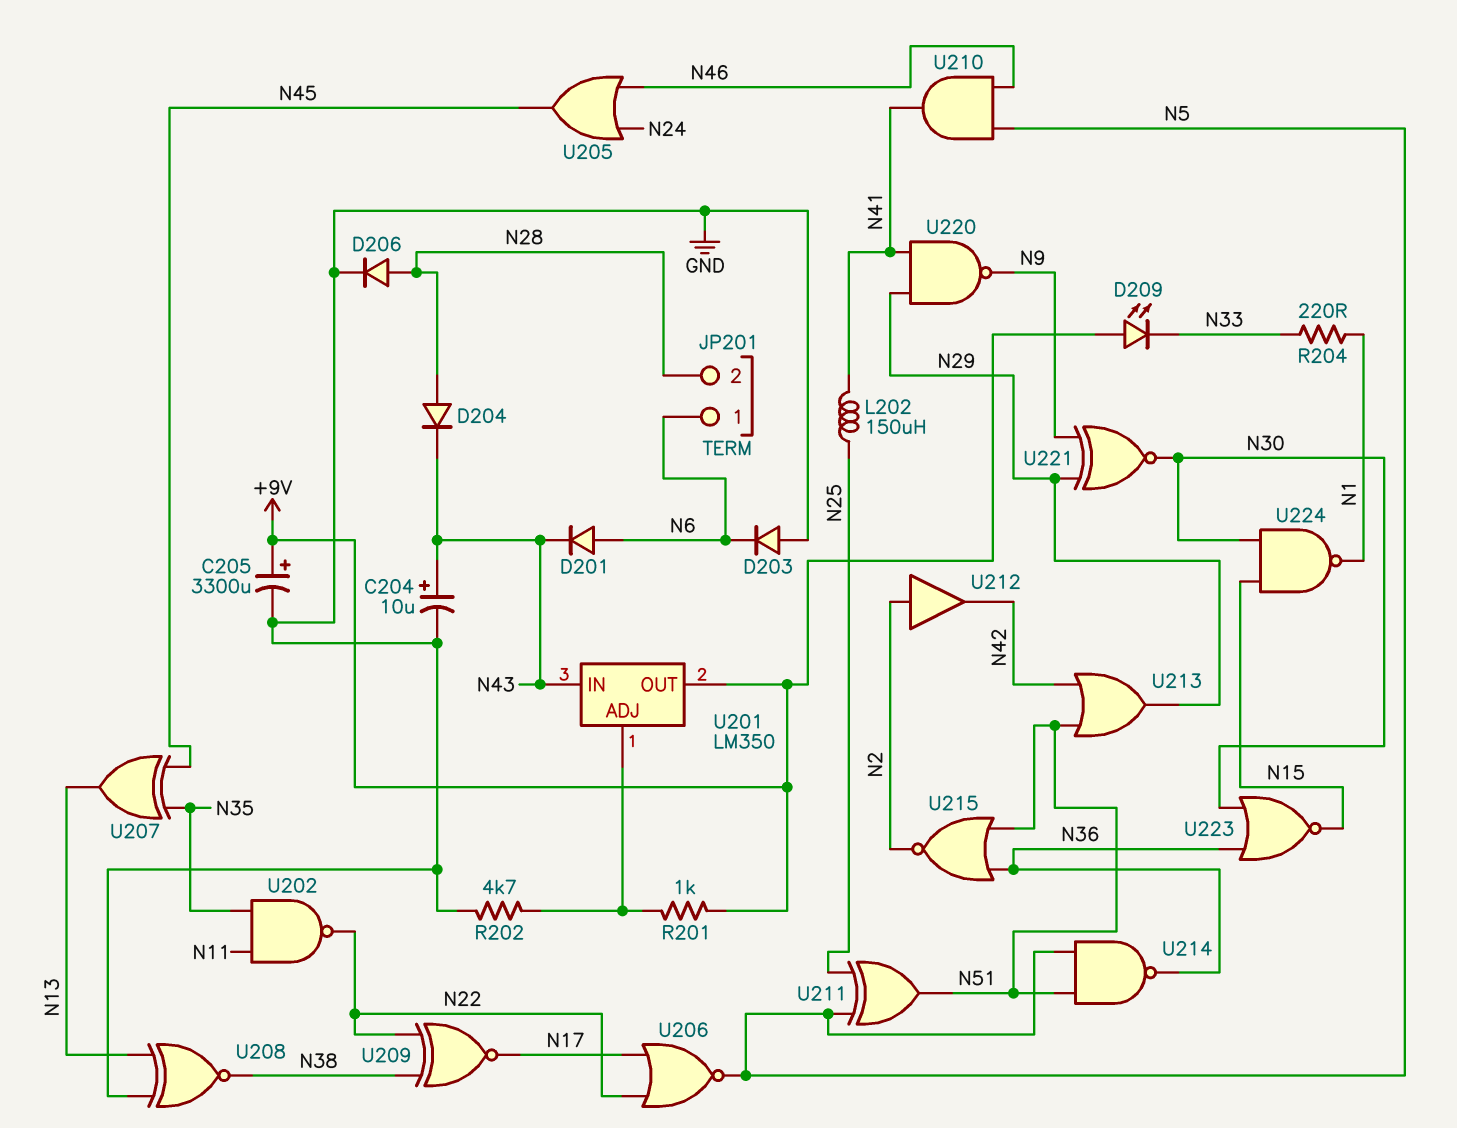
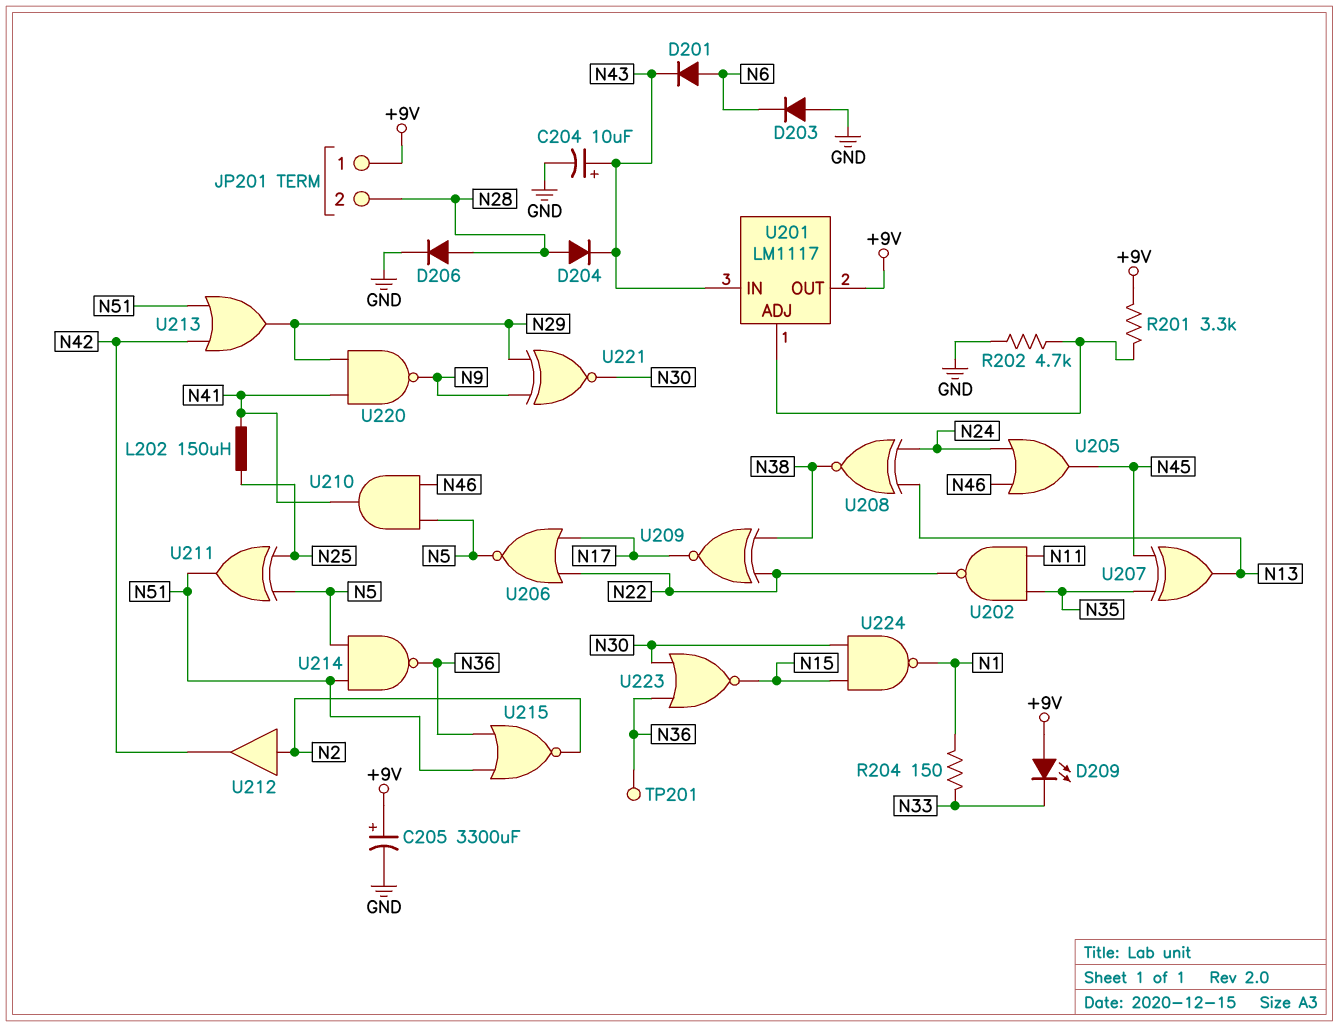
JP201 pin 1: N6 -> +9V
R201: 1k (+9V, U201/ADJ) -> 3.3k (+9V, U201/ADJ)
R204: 220 (N1, N33) -> 150 (N1, N33)
TP201: none -> test point (N36)
U201: LM350 -> LM1117
U208: XNOR (in GND, in N13, out N38) -> XNOR (in N13, in N24, out N38)

